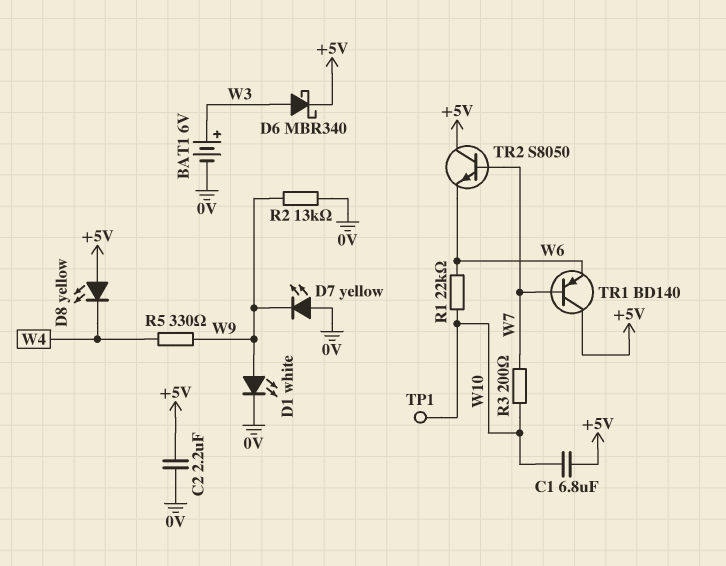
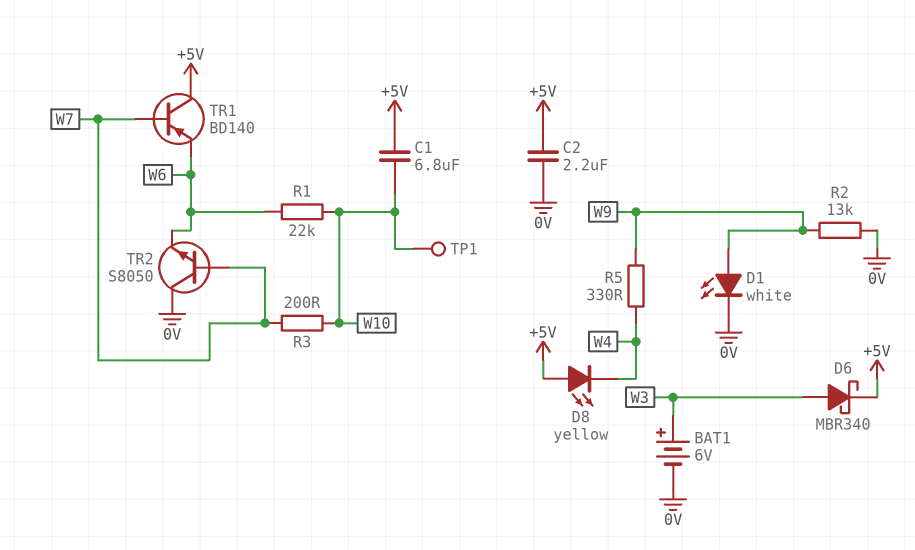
D7: LED yellow (A 0V, K W9) -> none
TR2: NPN S8050 (B W7, C +5V, E W6) -> NPN S8050 (B W7, C 0V, E W6)

